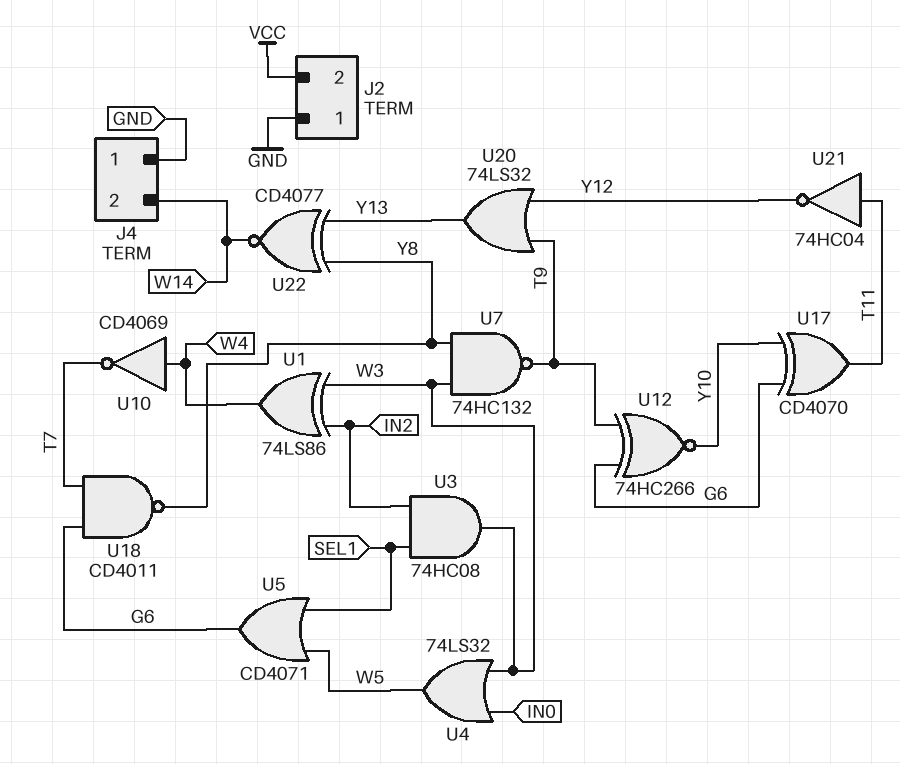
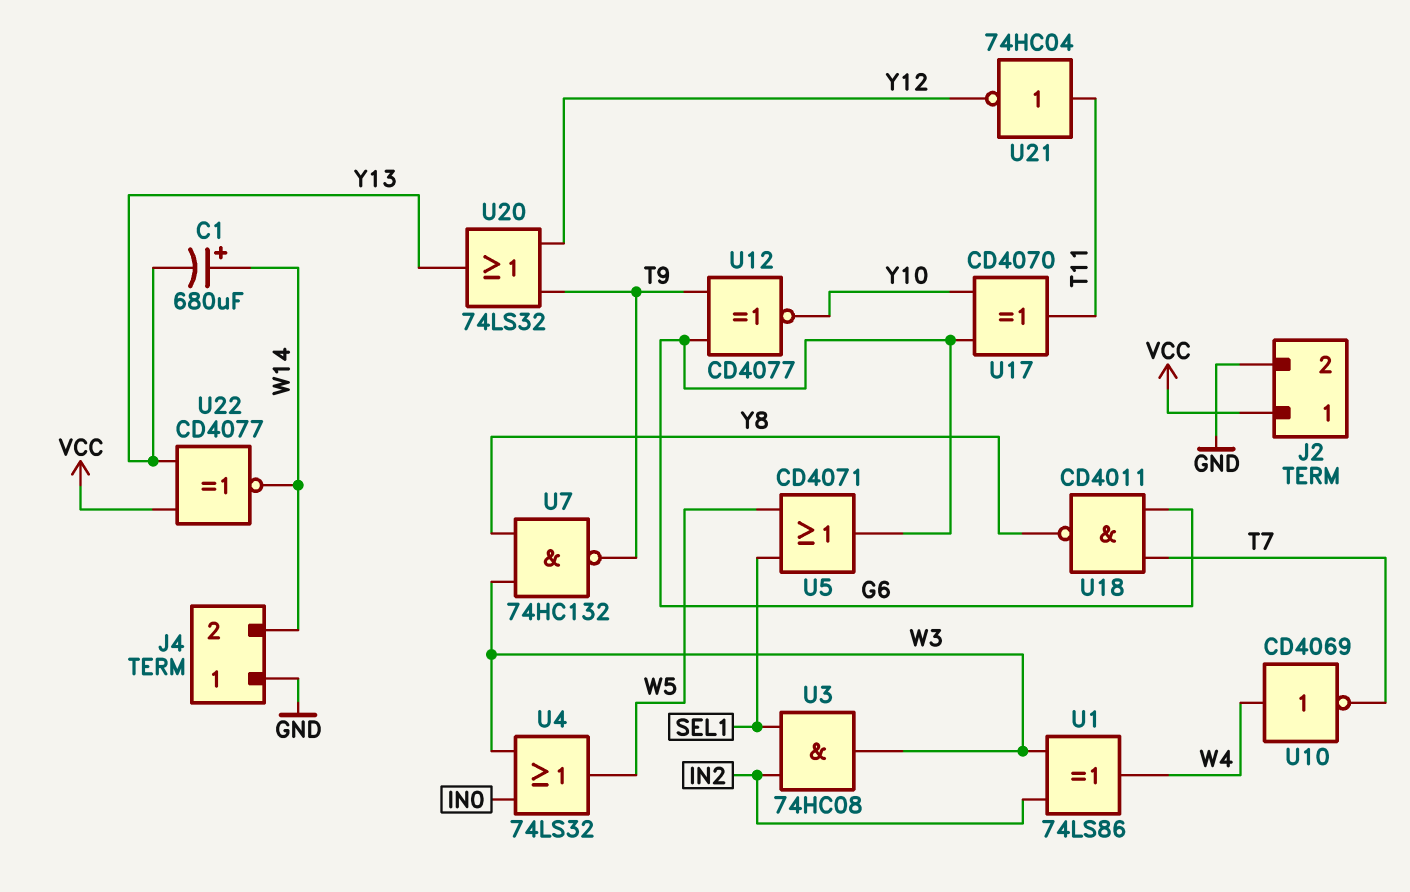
C1: none -> 680uF (plus W14, minus Y13)
J2 pin 1: GND -> VCC
J2 pin 2: VCC -> GND
U12: XNOR 74HC266 (in G6, in T9, out Y10) -> XNOR CD4077 (in G6, in T9, out Y10)
U22: XNOR CD4077 (in Y8, in Y13, out W14) -> XNOR CD4077 (in VCC, in Y13, out W14)

